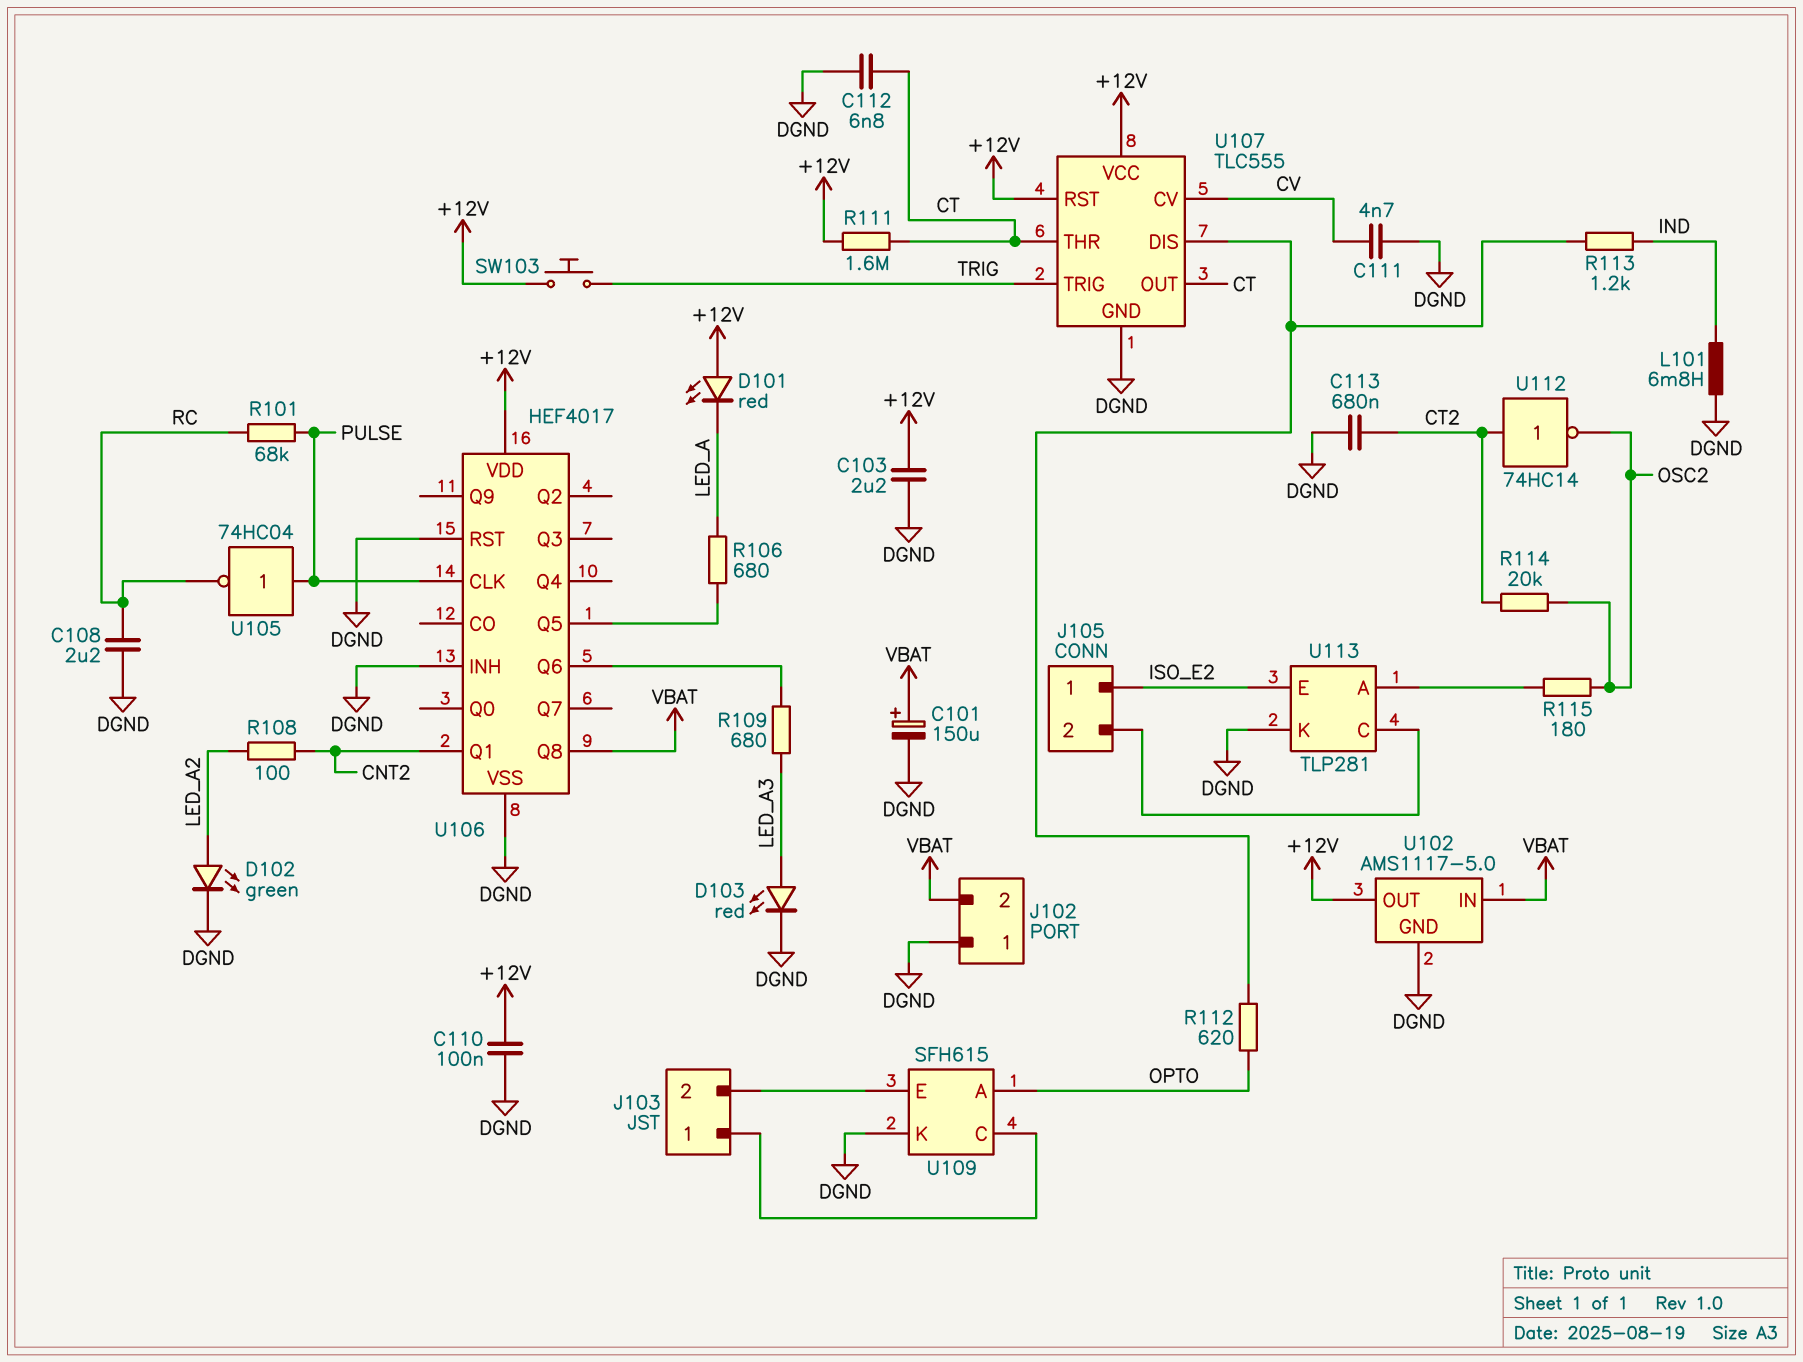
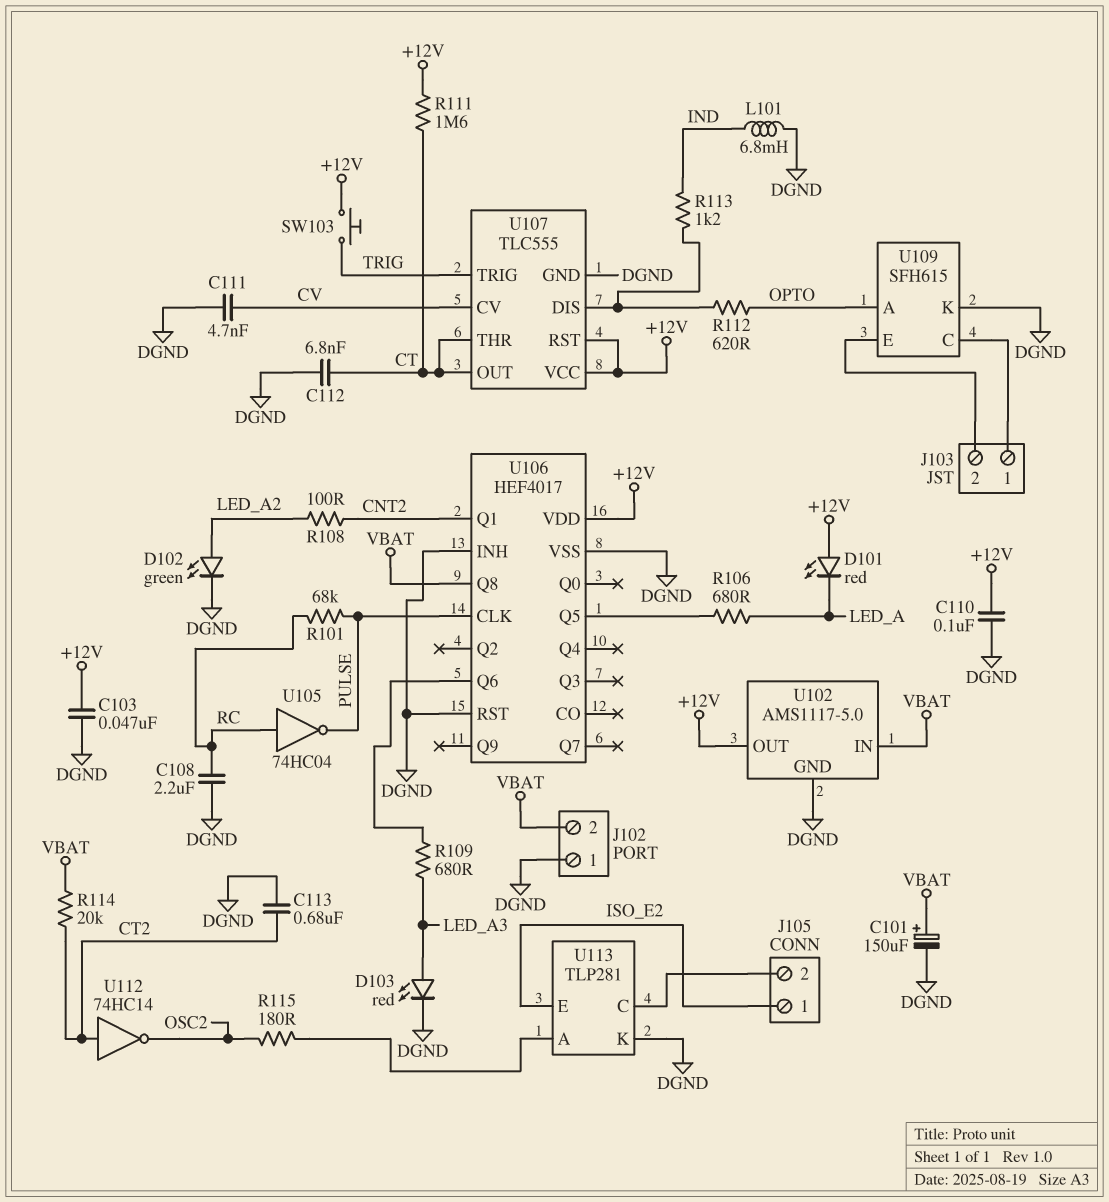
C103: 2.2uF (+12V, DGND) -> 47nF (+12V, DGND)
R114: 20k (CT2, OSC2) -> 20k (CT2, VBAT)
U105: NOT 74HC04 (in PULSE, out RC) -> NOT 74HC04 (in RC, out PULSE)

